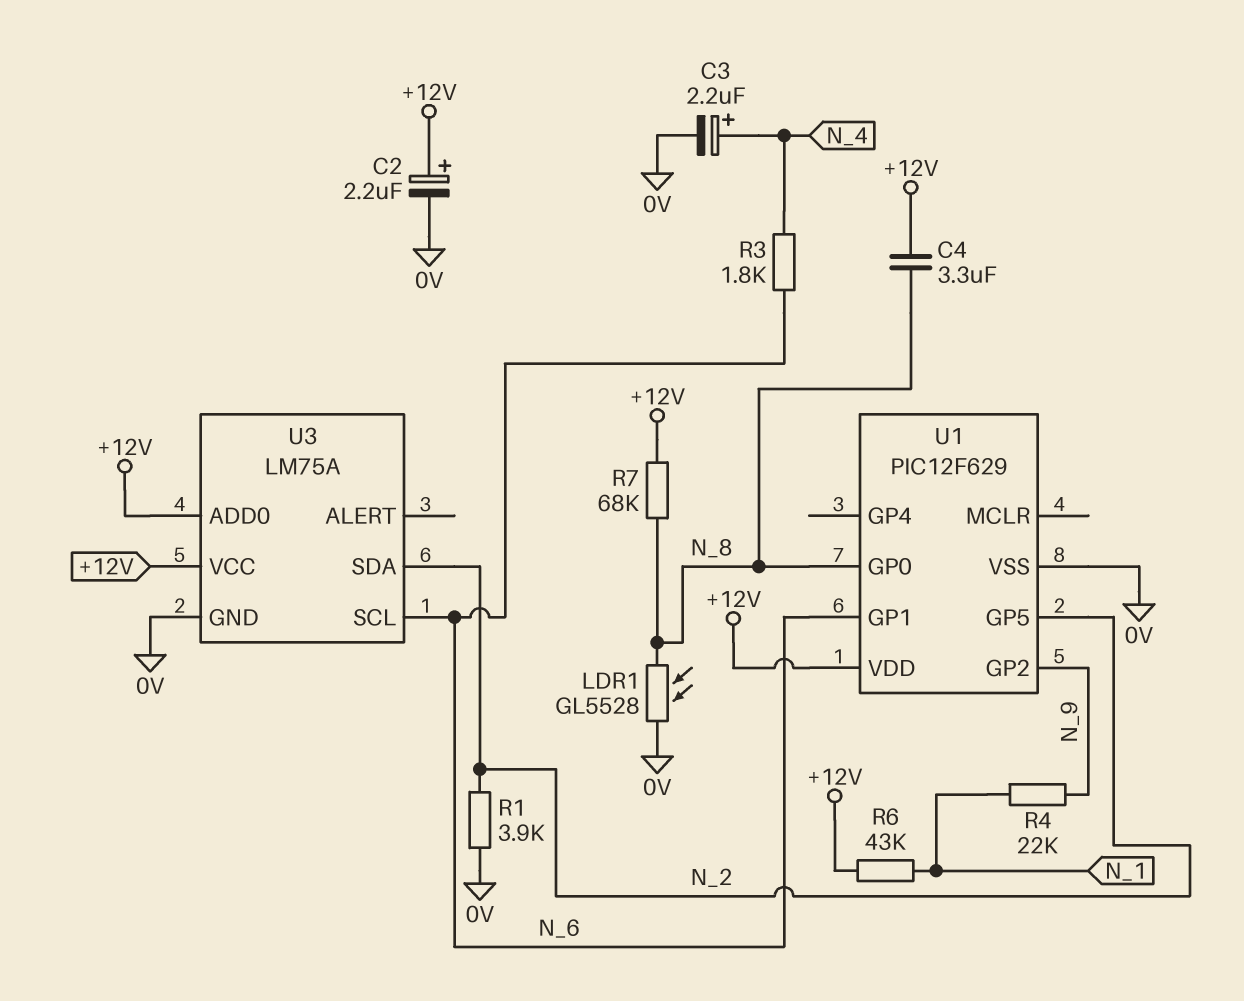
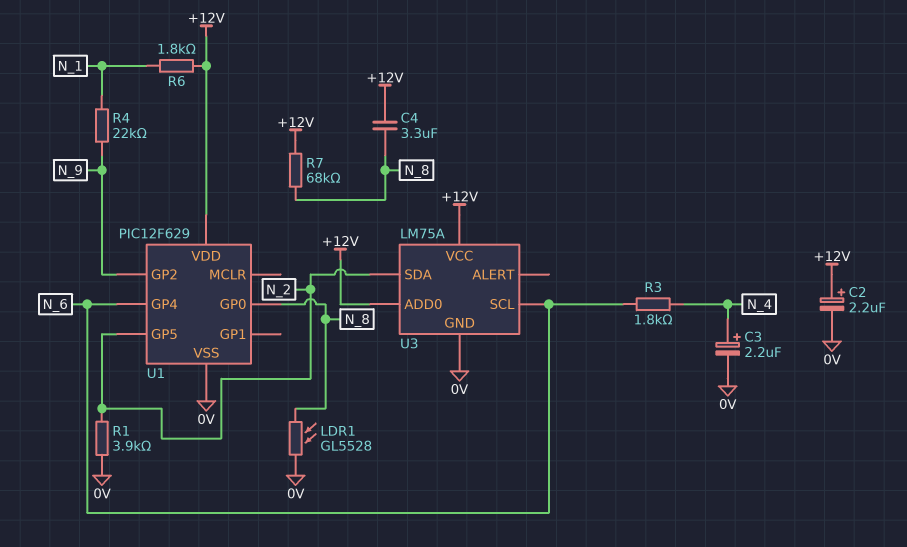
R6: 43k (+12V, N_1) -> 1.8k (+12V, N_1)
U1 pin GP1: N_6 -> none
U1 pin GP4: none -> N_6

